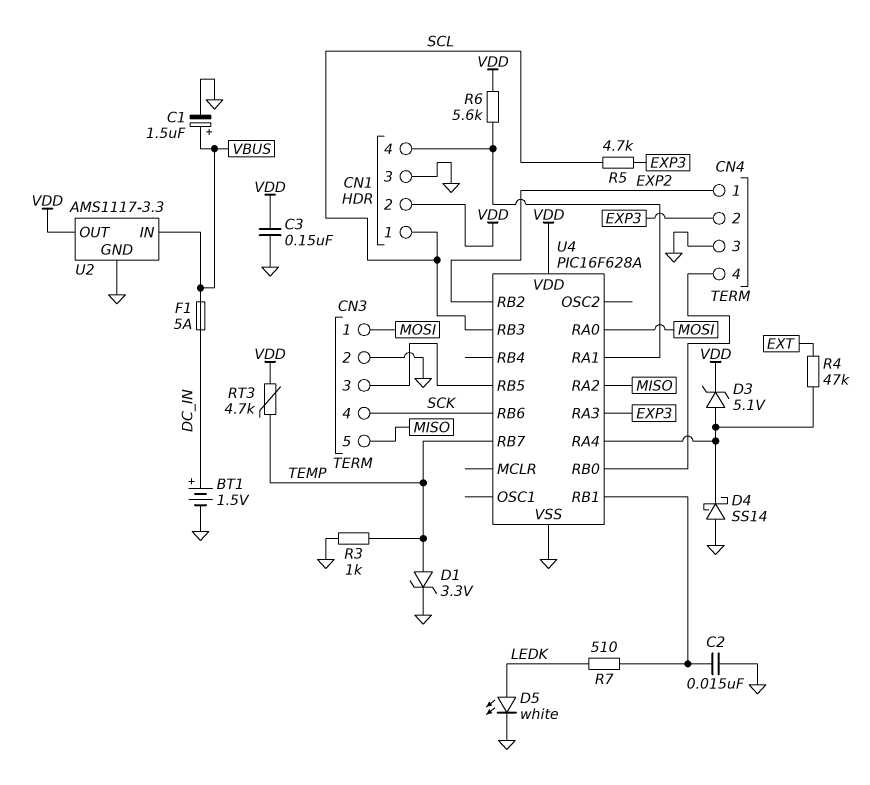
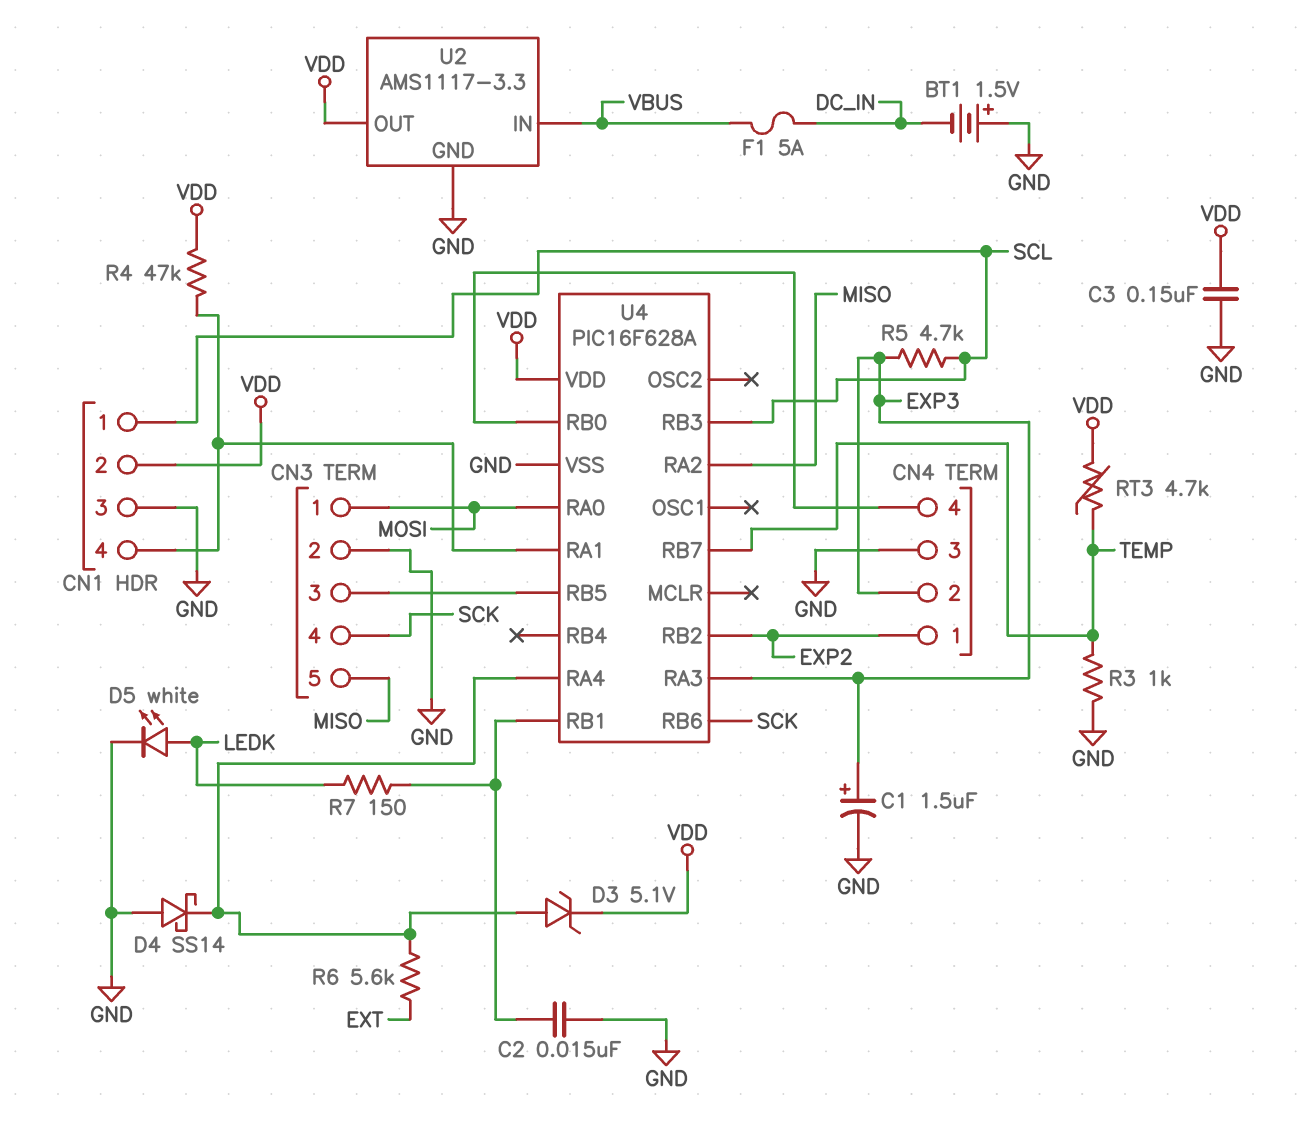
BT1: 1.5V (plus DC_IN, minus GND) -> 1.5V (plus GND, minus DC_IN)
C1: 1.5uF (plus VBUS, minus GND) -> 1.5uF (plus EXP3, minus GND)
D1: zener 3.3V (A TEMP, K GND) -> none
R4: 47k (EXT, U4/RA4) -> 47k (CN1/4, VDD)
R6: 5.6k (CN1/4, VDD) -> 5.6k (EXT, U4/RA4)
R7: 510 (LEDK, U4/RB1) -> 150 (LEDK, U4/RB1)

